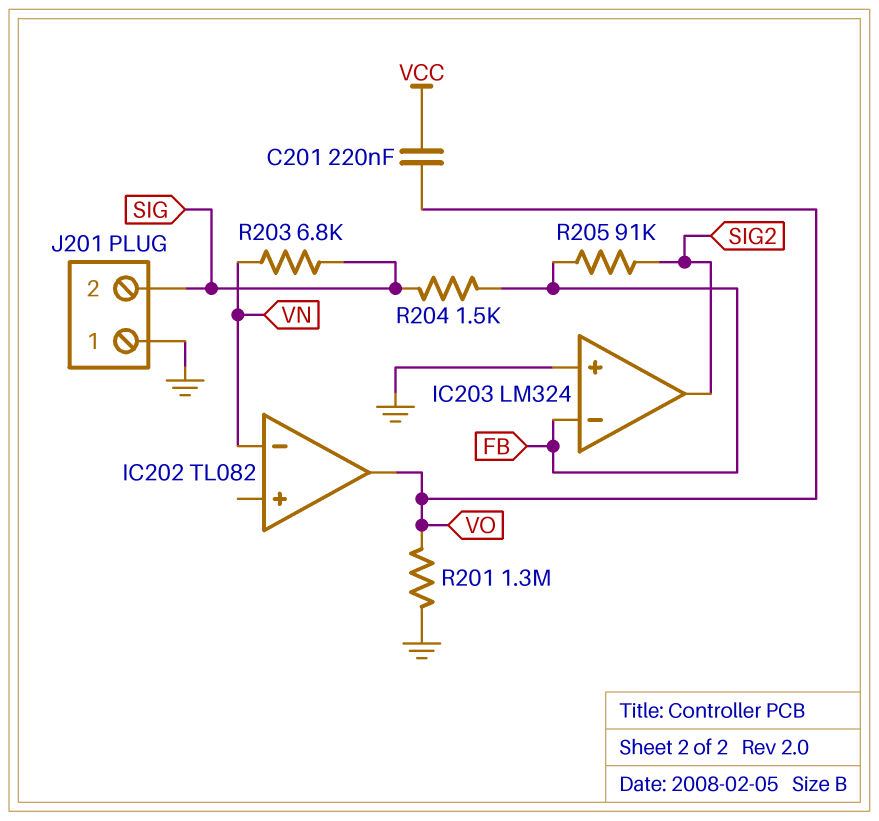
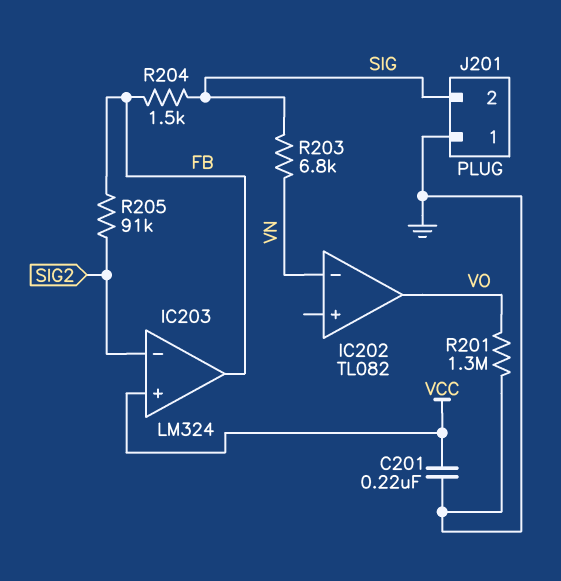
C201: 220nF (VCC, VO) -> 220nF (GND, VCC)
IC203 pin in+: GND -> VCC
IC203 pin in-: FB -> SIG2
IC203 pin out: SIG2 -> FB

